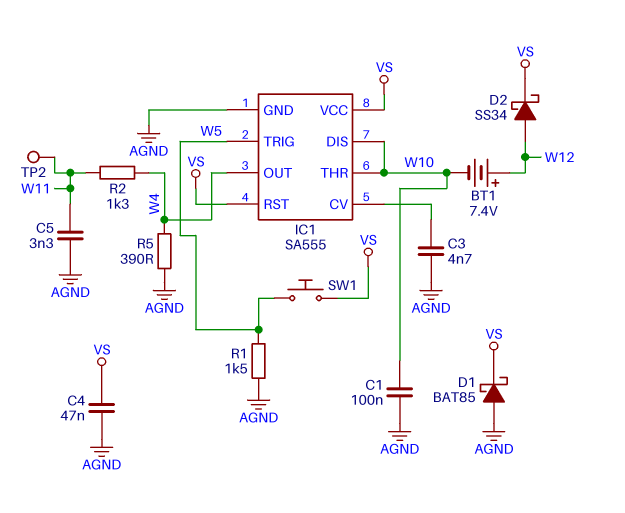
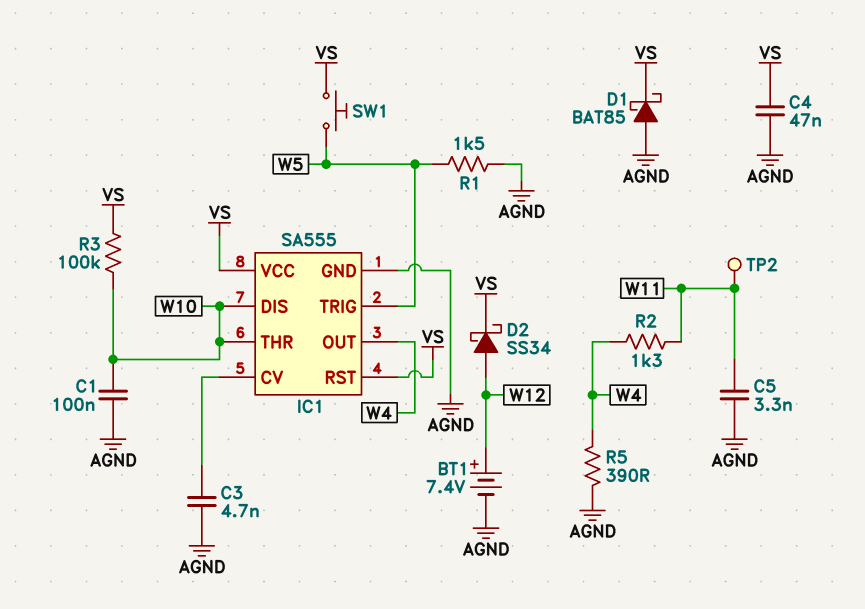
BT1: 7.4V (plus W12, minus W10) -> 7.4V (plus W12, minus AGND)
R3: none -> 100k (VS, W10)

